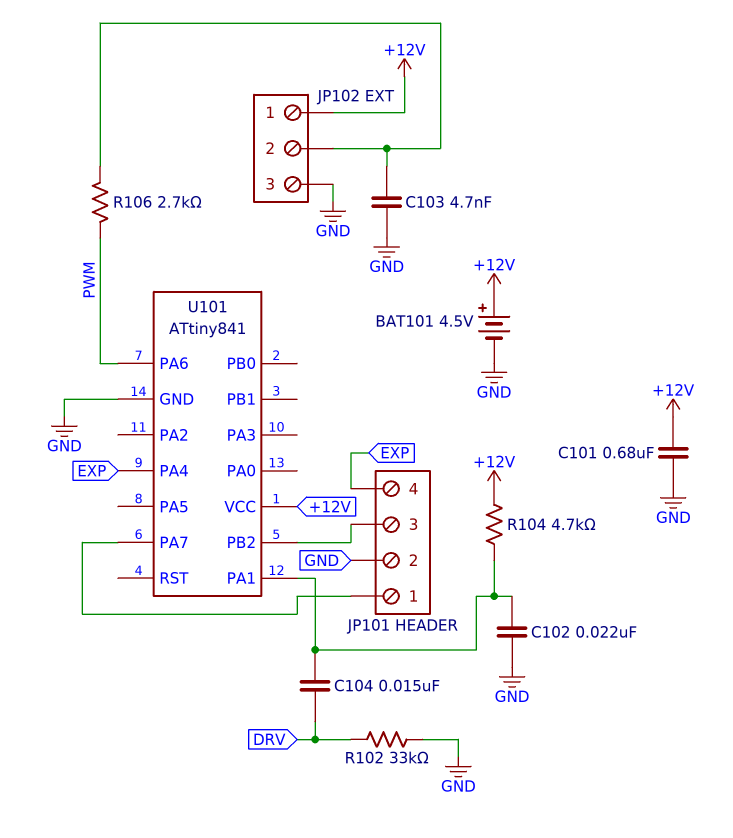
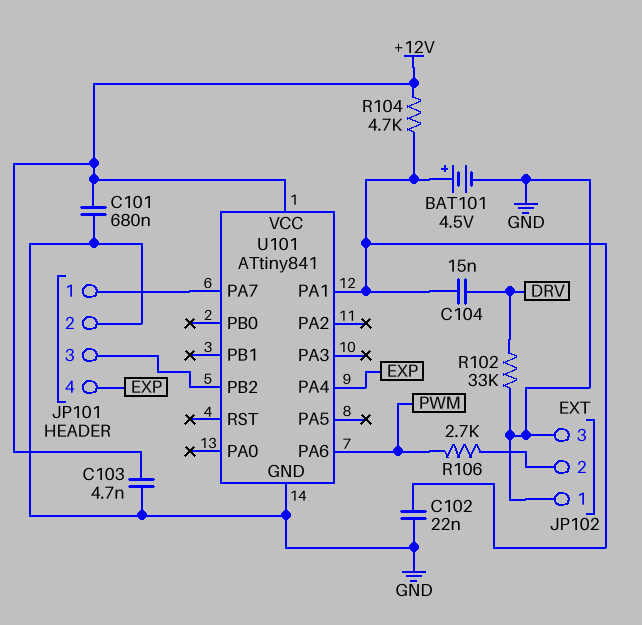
BAT101: 4.5V (plus +12V, minus GND) -> 4.5V (plus U101/PA1, minus GND)
C103: 4.7nF (GND, JP102/2) -> 4.7nF (+12V, GND)
JP102 pin 1: +12V -> GND

